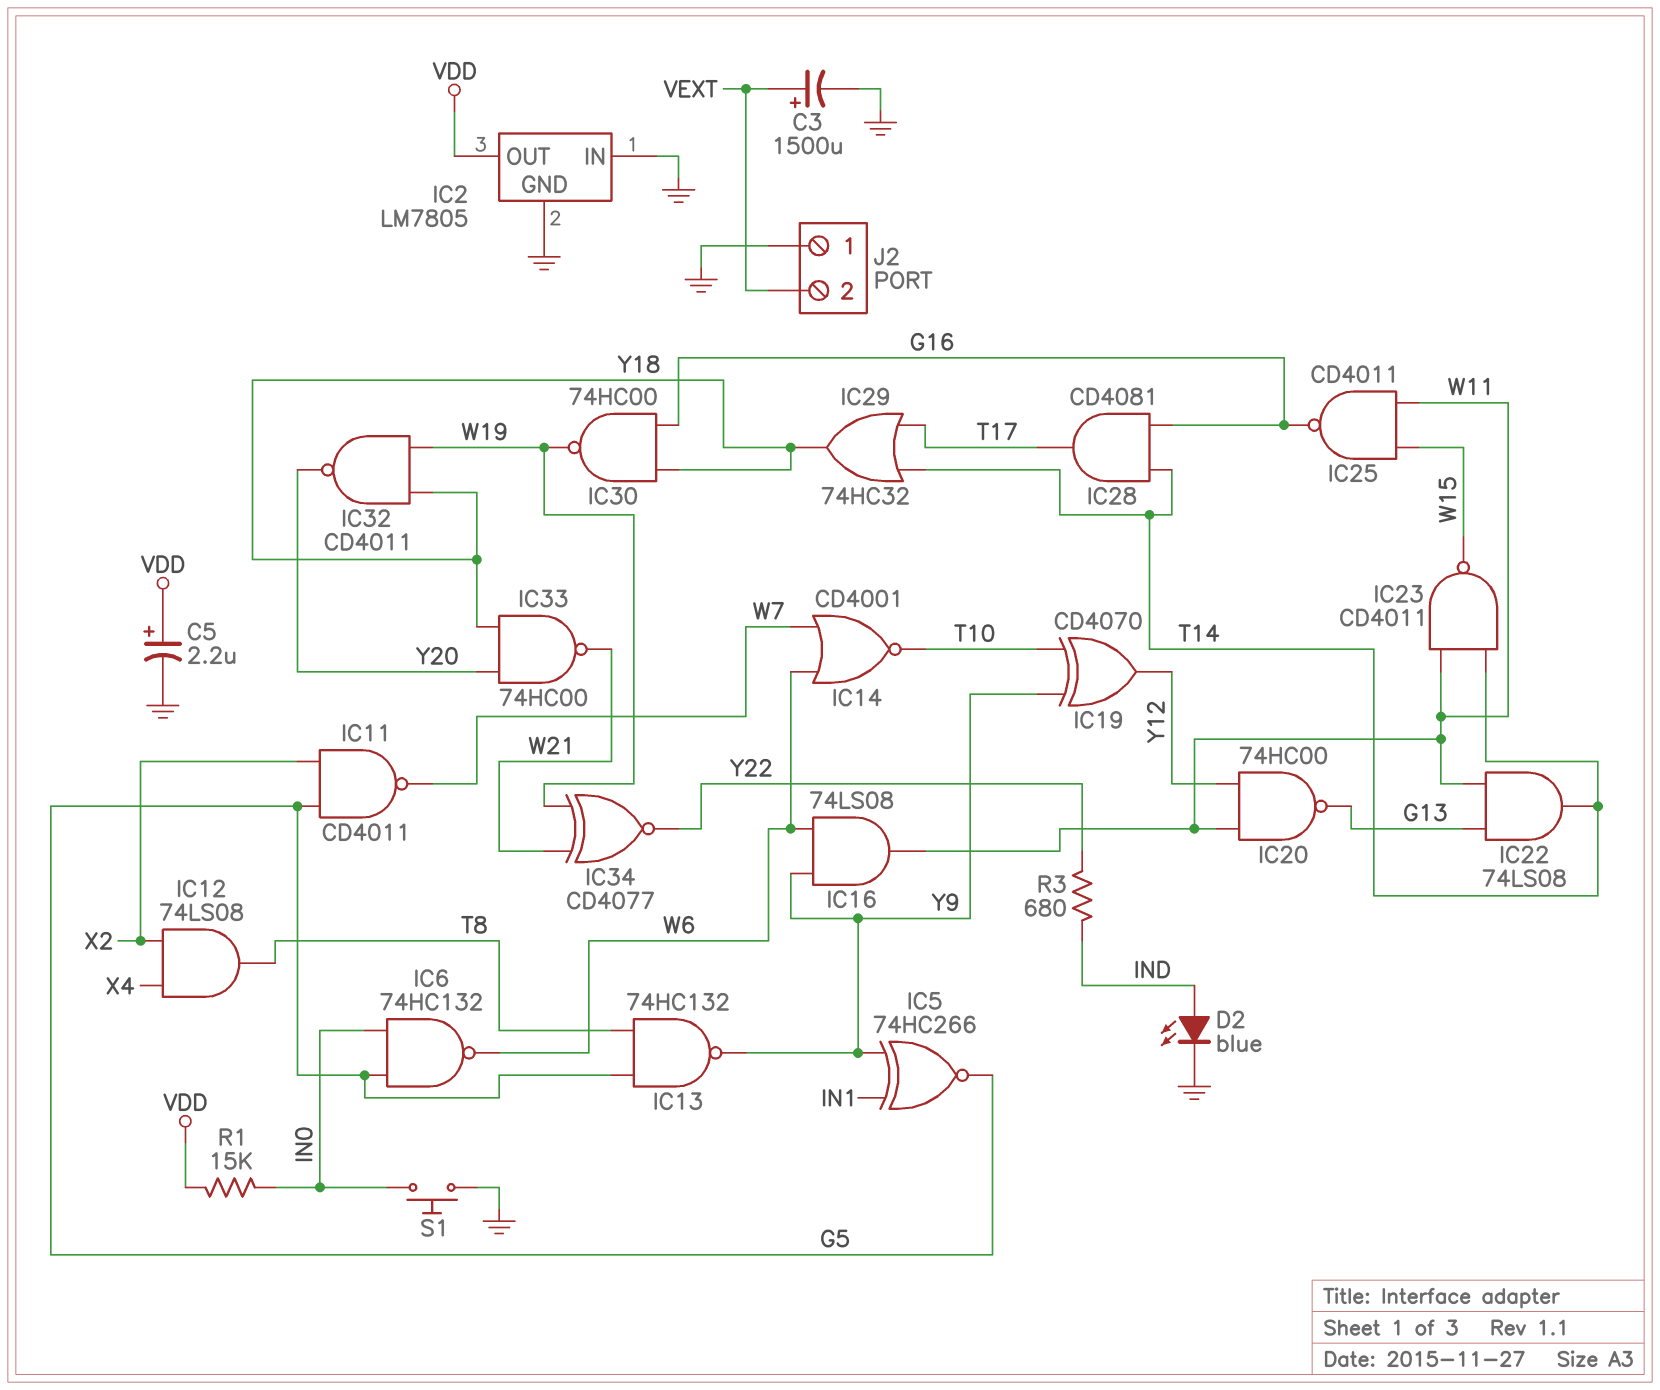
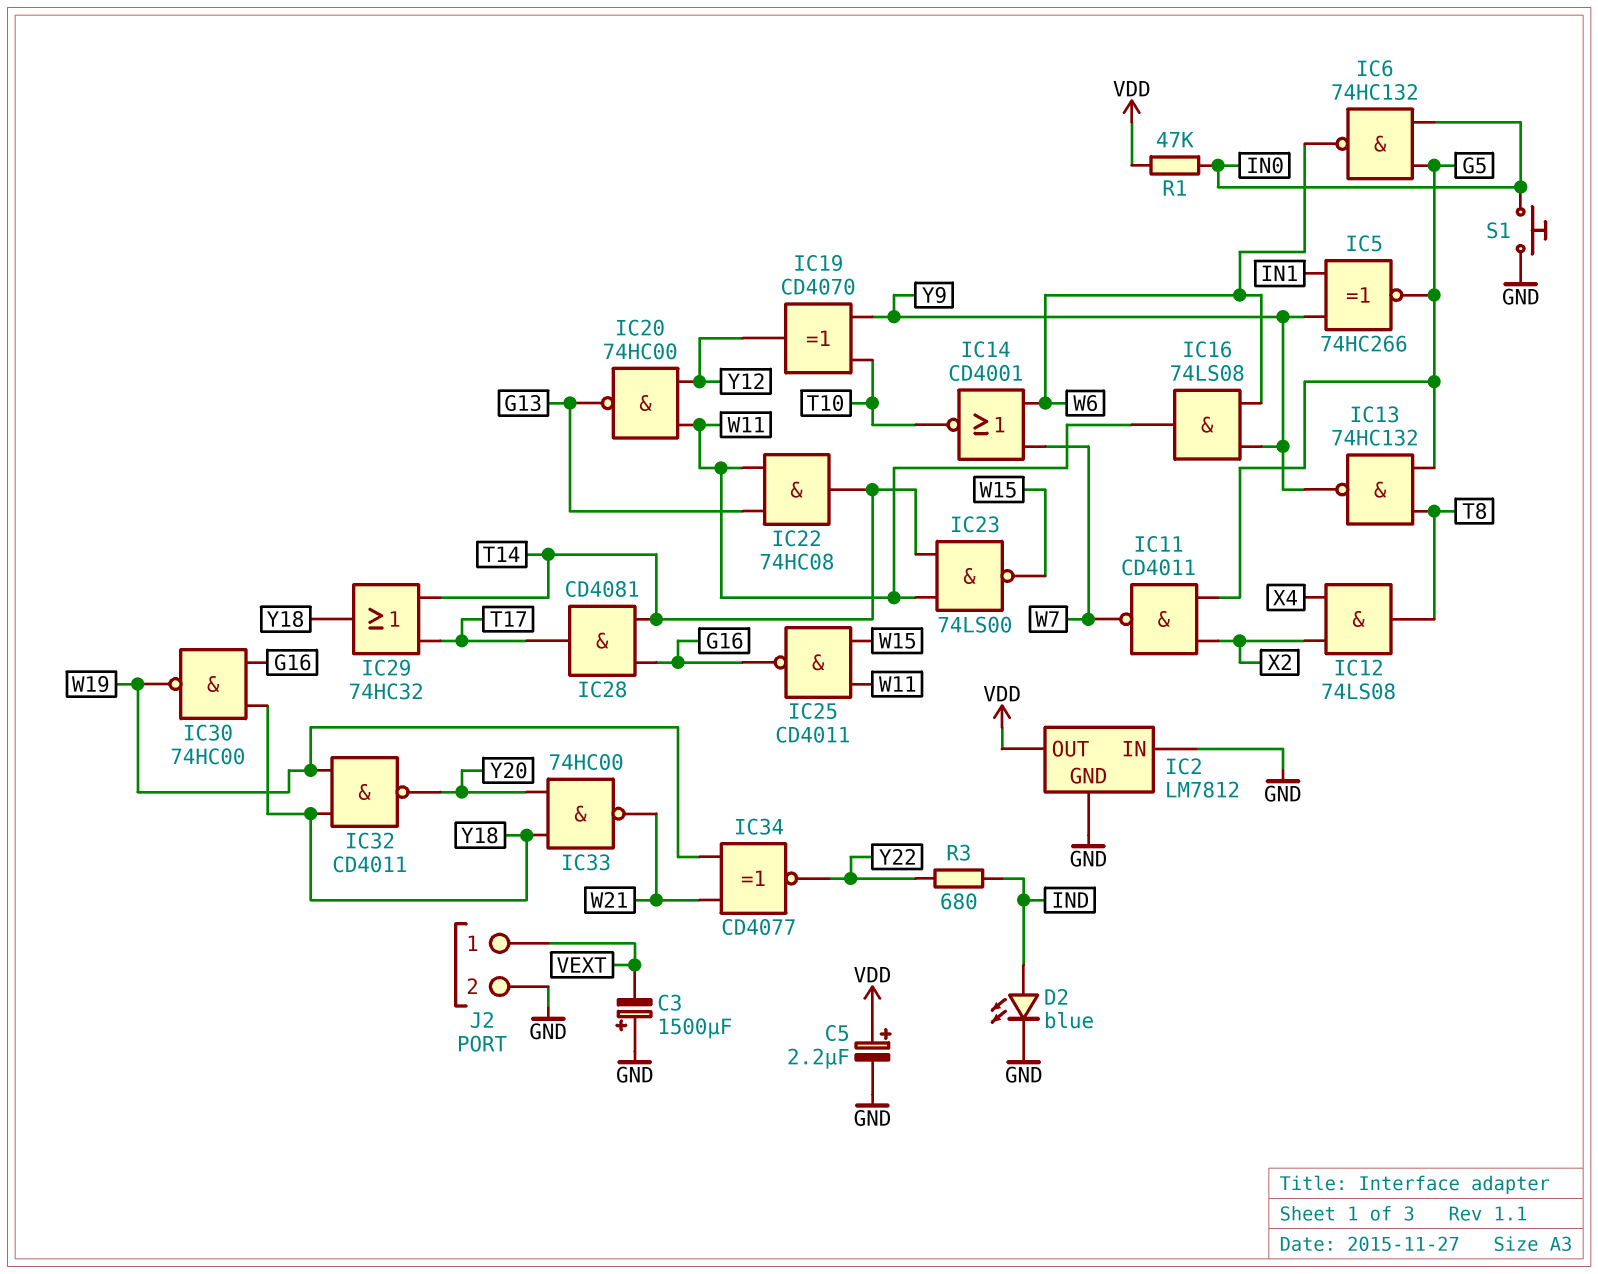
C3: 1500uF (plus VEXT, minus GND) -> 1500uF (plus GND, minus VEXT)
IC2: LM7805 -> LM7812
IC22: AND 74LS08 (in G13, in W11, out T14) -> AND 74HC08 (in G13, in W11, out T14)
IC23: NAND CD4011 (in T14, in W11, out W15) -> NAND 74LS00 (in T14, in W11, out W15)
J2 pin 1: GND -> VEXT
J2 pin 2: VEXT -> GND
R1: 15k (IN0, VDD) -> 47k (IN0, VDD)

